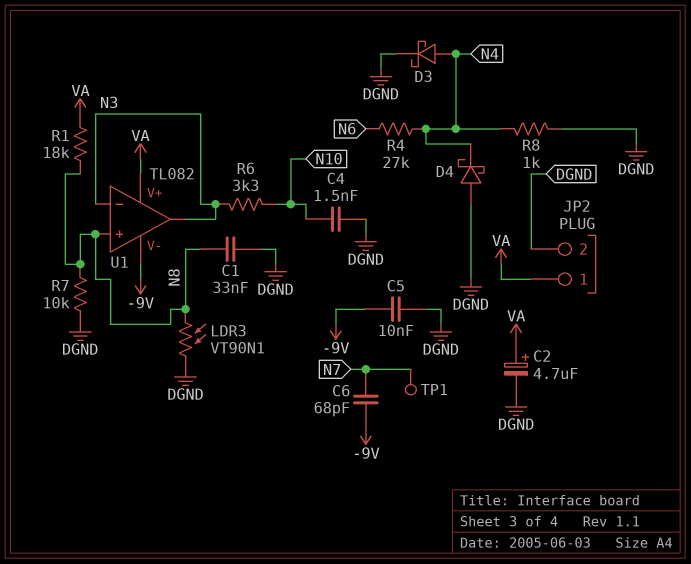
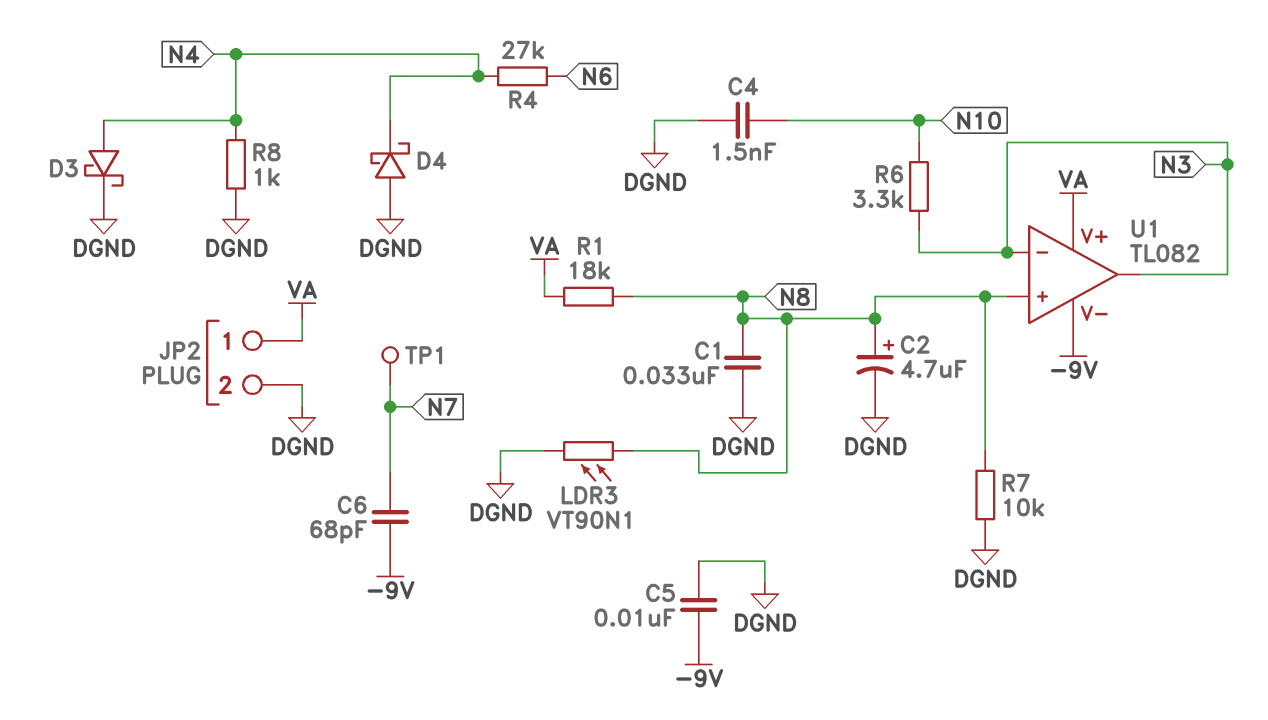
C2: 4.7uF (plus VA, minus DGND) -> 4.7uF (plus N8, minus DGND)

